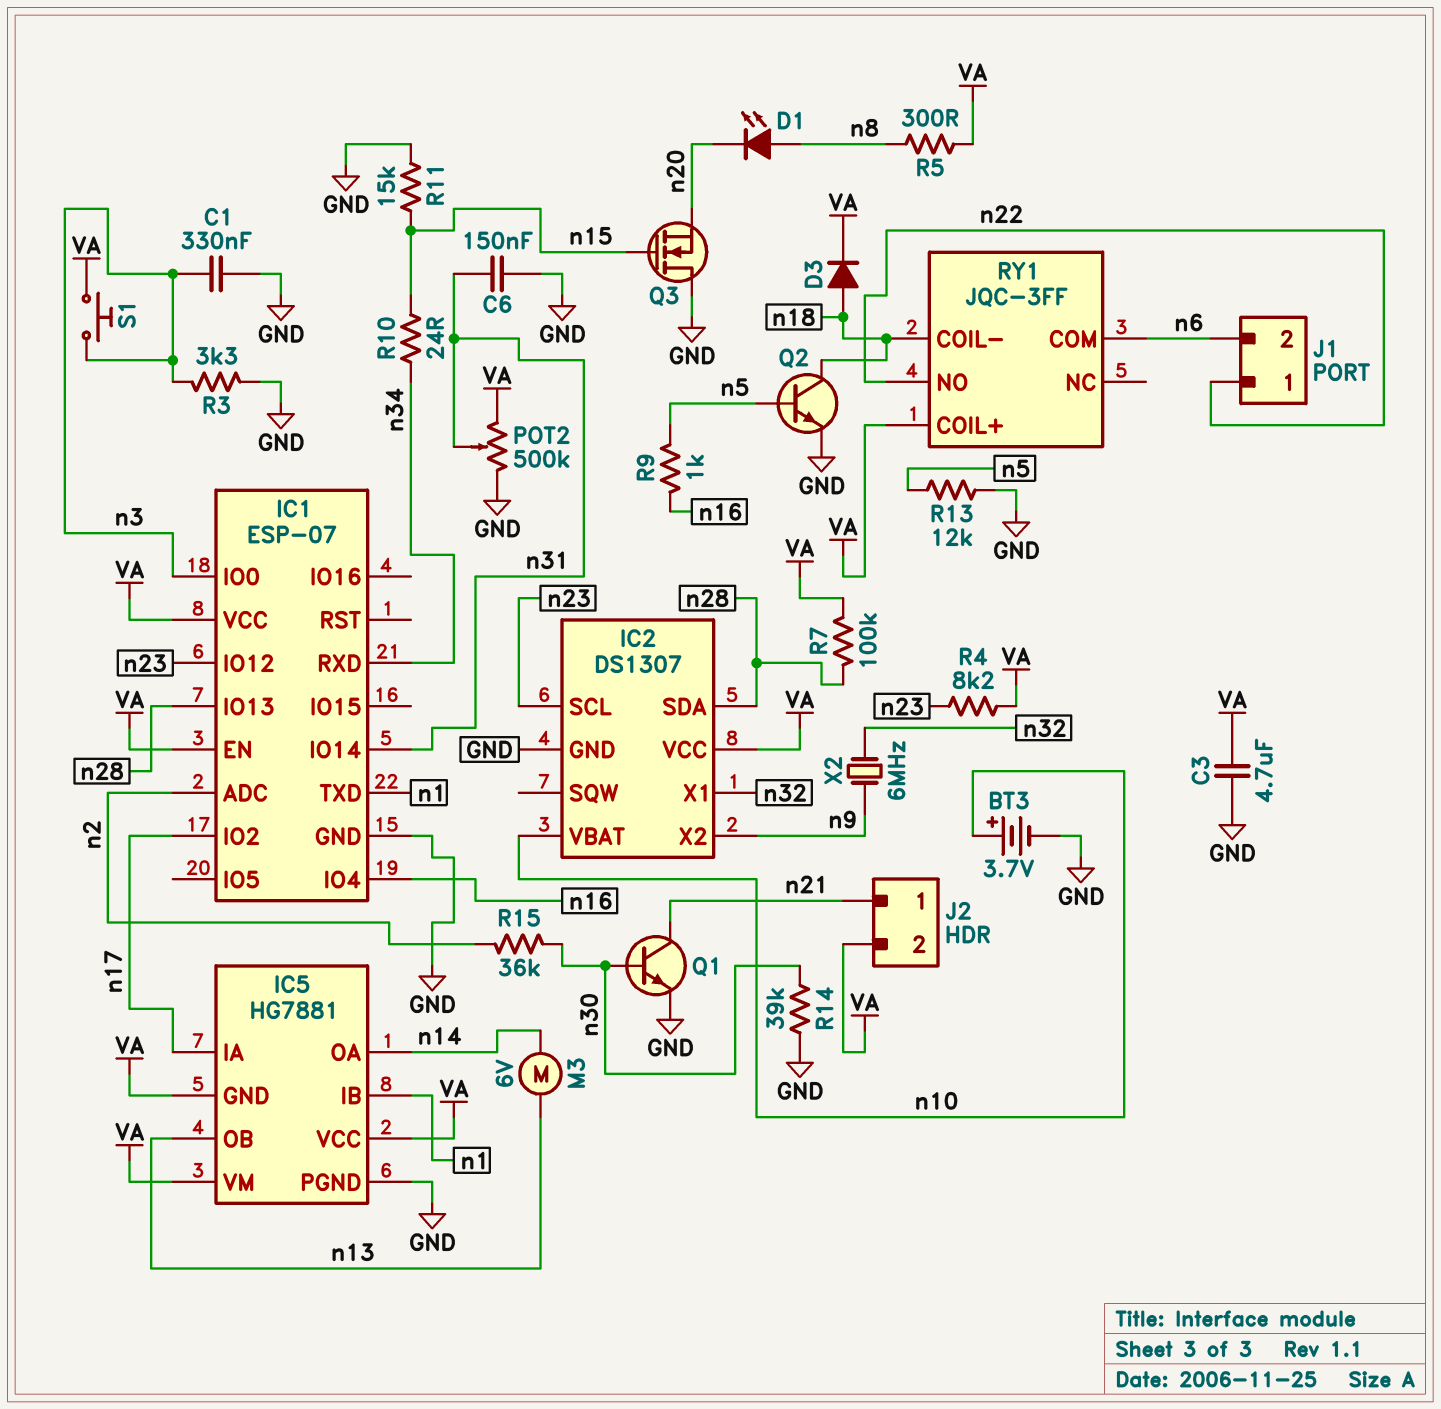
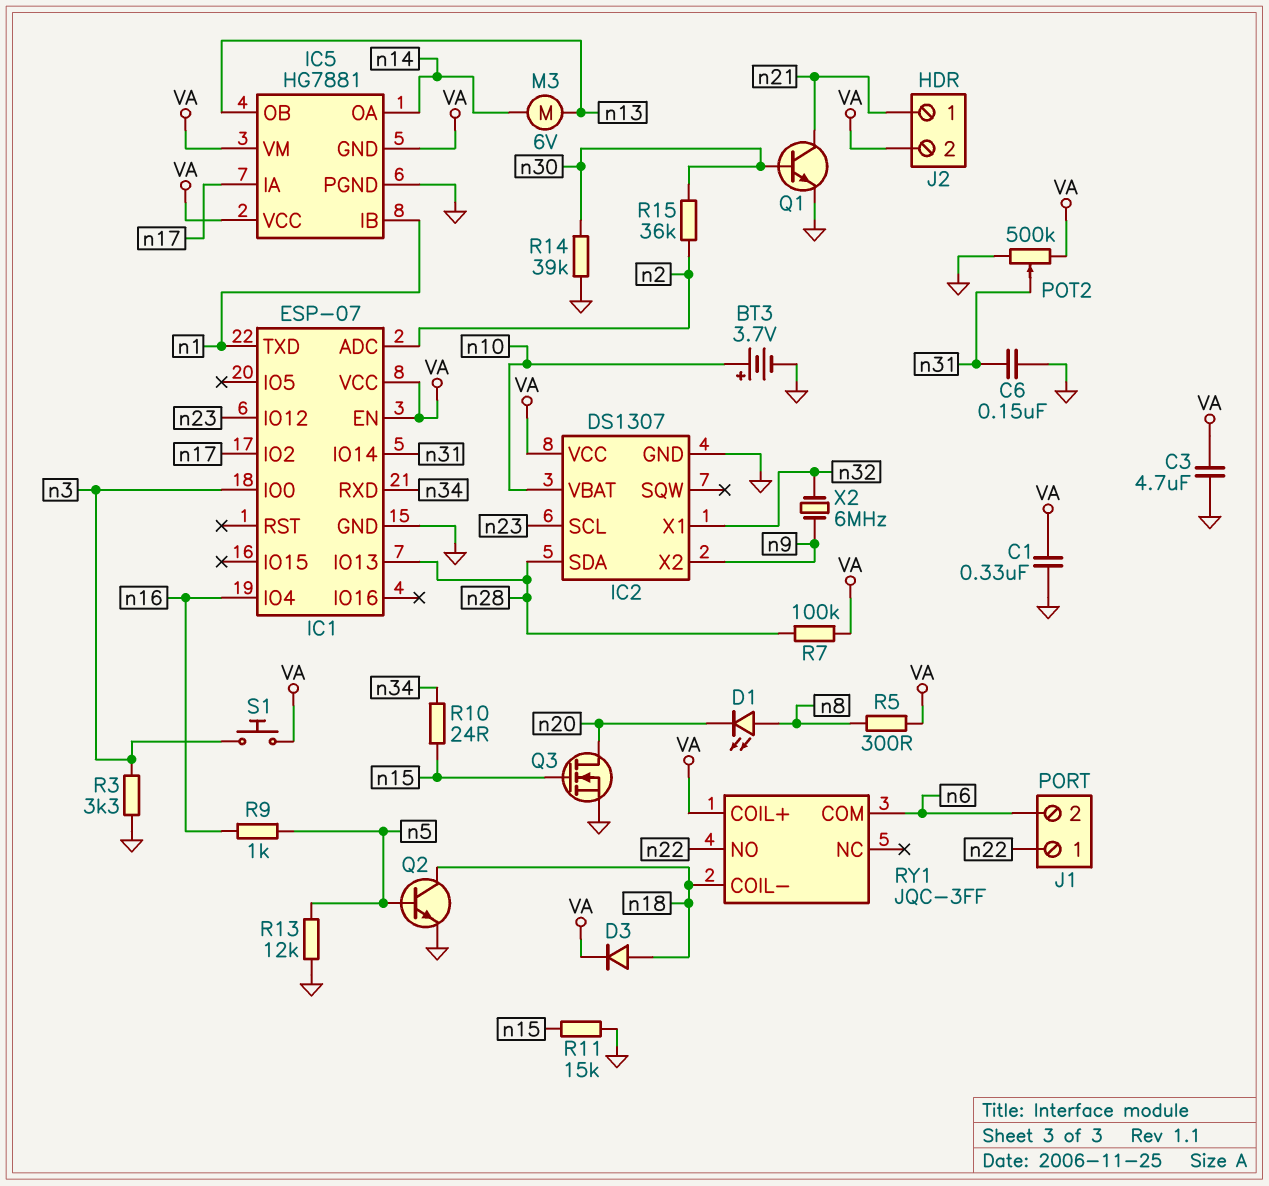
C1: 330nF (GND, n3) -> 330nF (GND, VA)
Q3: NMOS (G n15, D GND, S n20) -> NMOS (G n15, D n20, S GND)
R4: 8.2k (VA, n23) -> none

